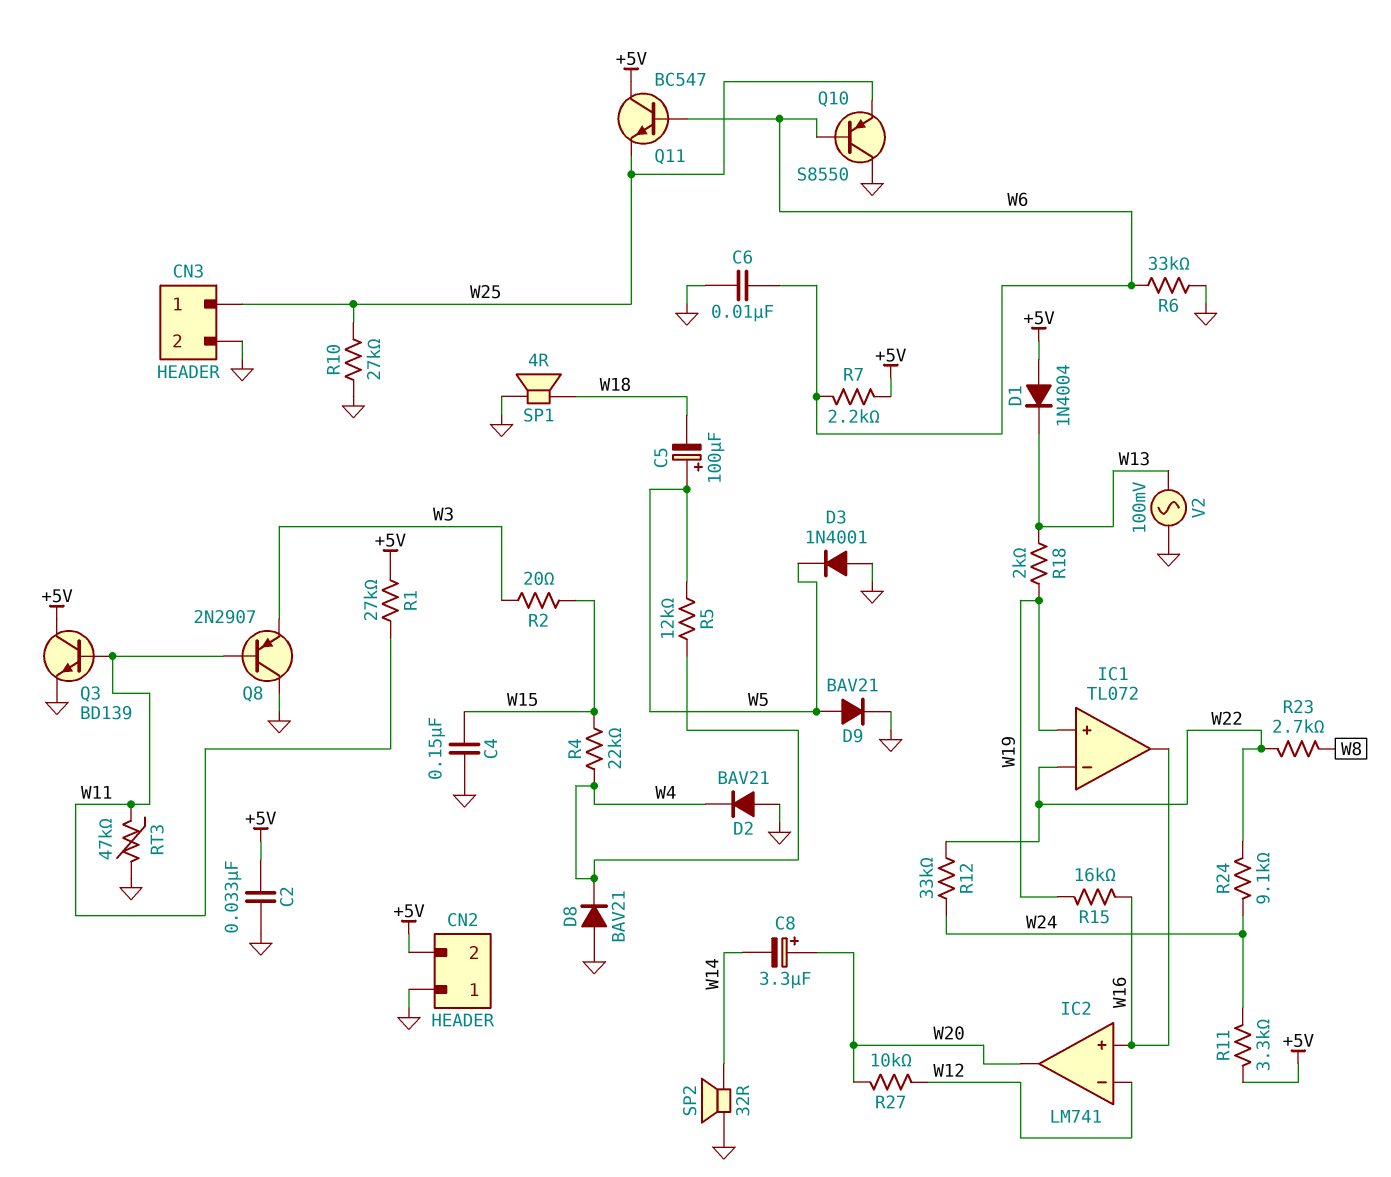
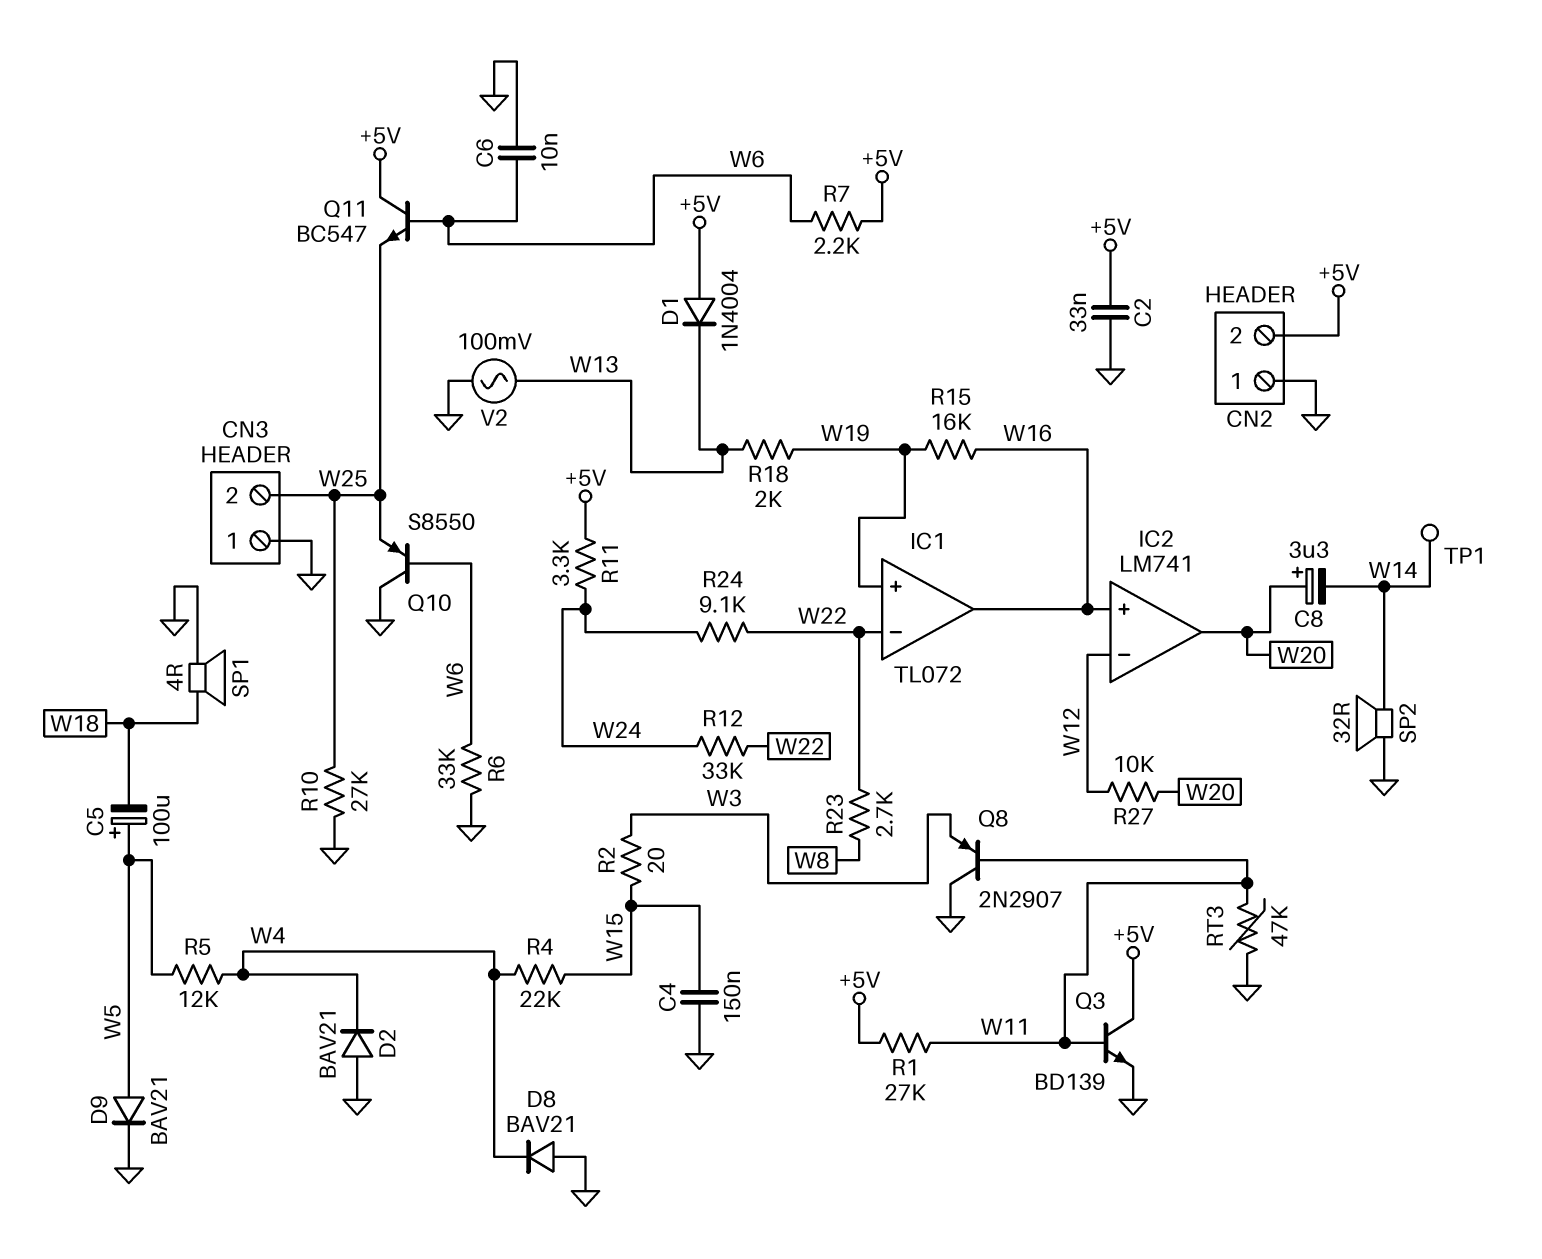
CN3 pin 1: W25 -> GND
CN3 pin 2: GND -> W25
D3: diode 1N4001 (A GND, K W5) -> none
TP1: none -> test point (W14)

